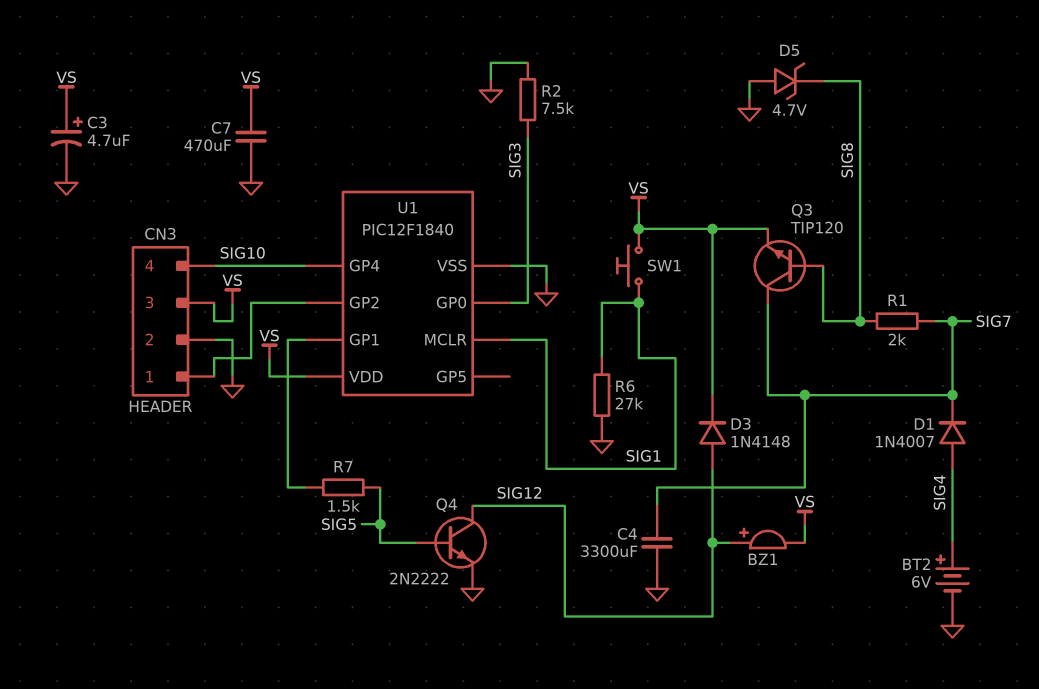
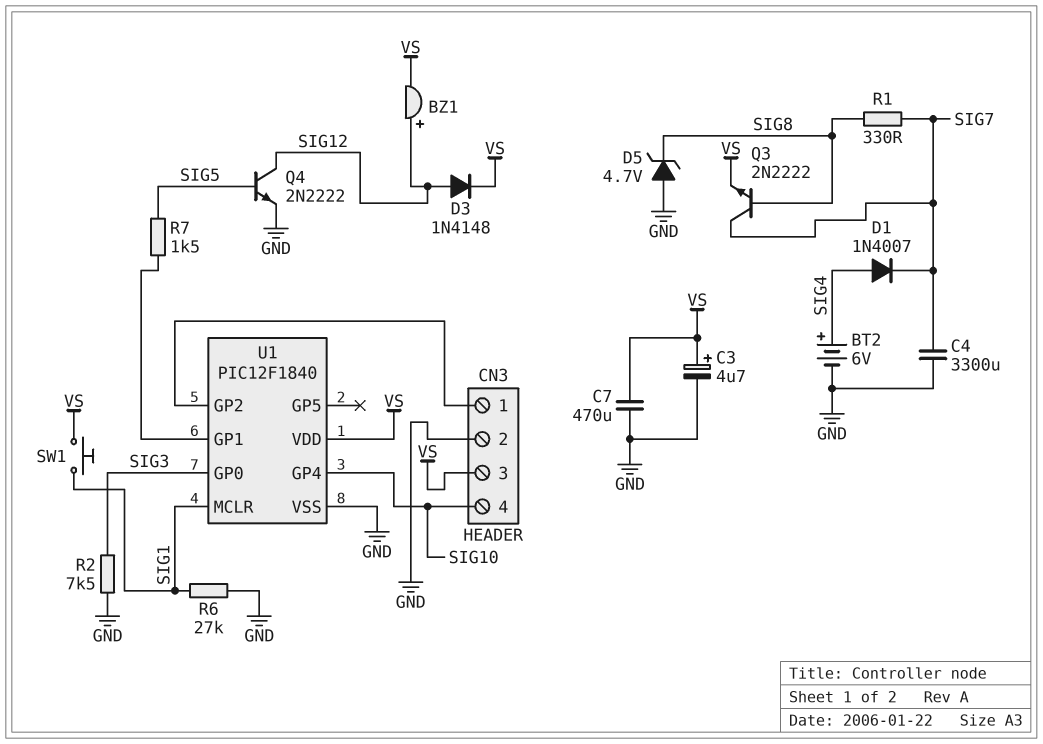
Q3: NPN TIP120 (B SIG8, C SIG7, E VS) -> NPN 2N2222 (B SIG8, C SIG7, E VS)
R1: 2k (SIG7, SIG8) -> 330 (SIG7, SIG8)

